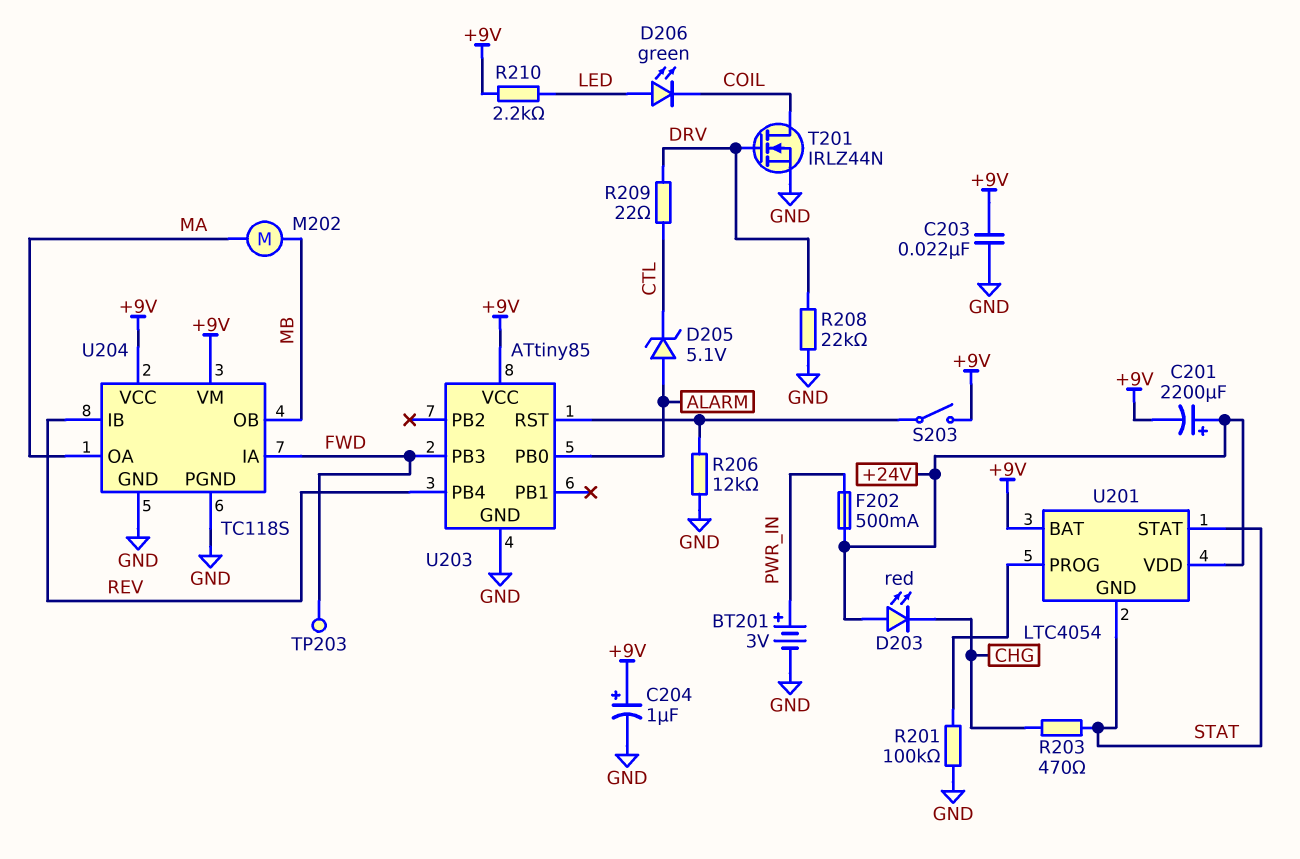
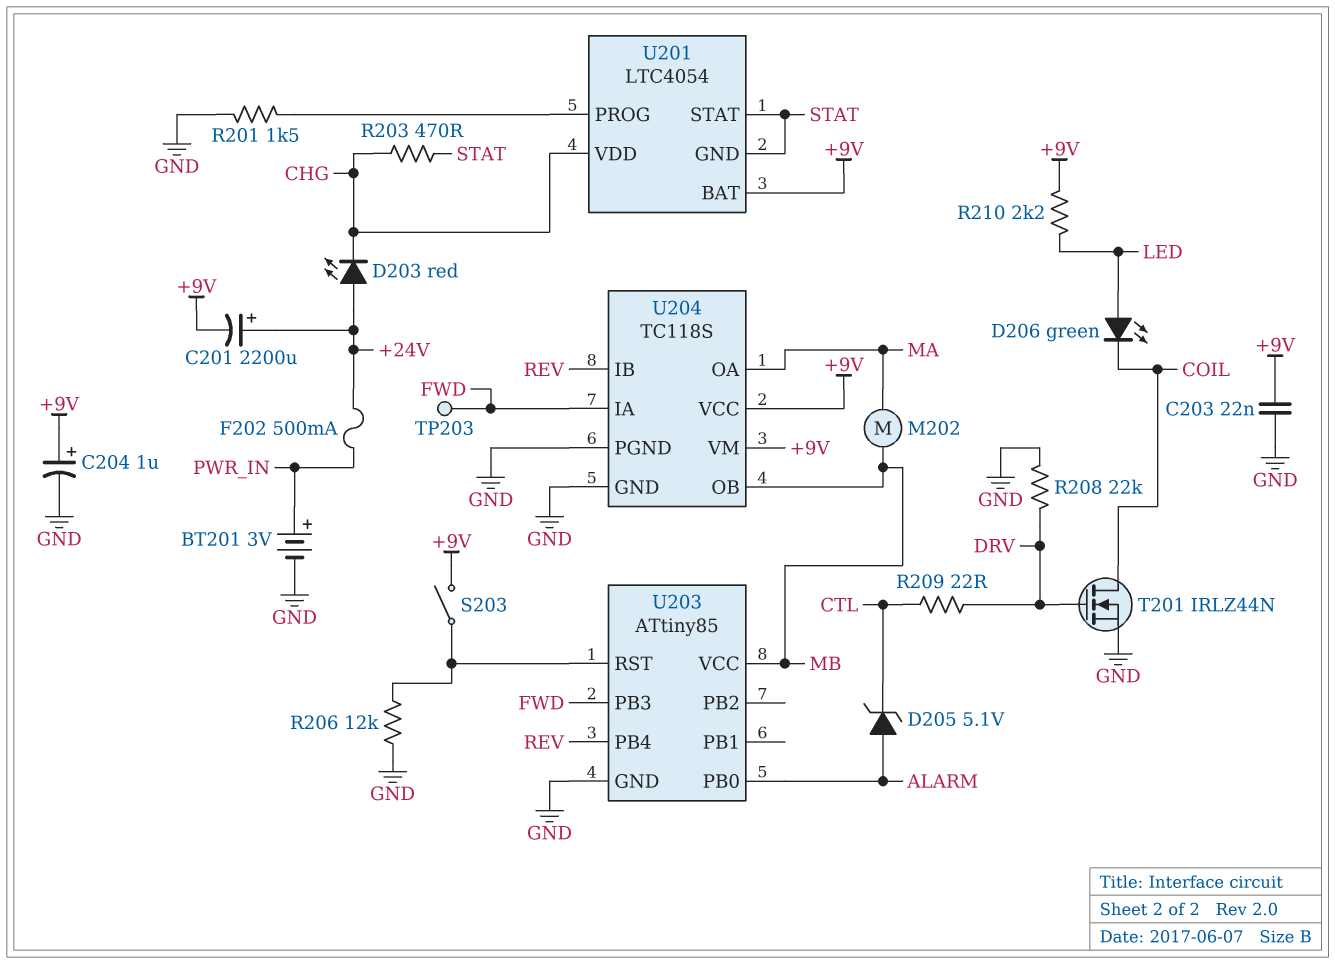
R201: 100k (GND, U201/PROG) -> 1.5k (GND, U201/PROG)
U201 pin VDD: +24V -> CHG
U203 pin VCC: +9V -> MB

